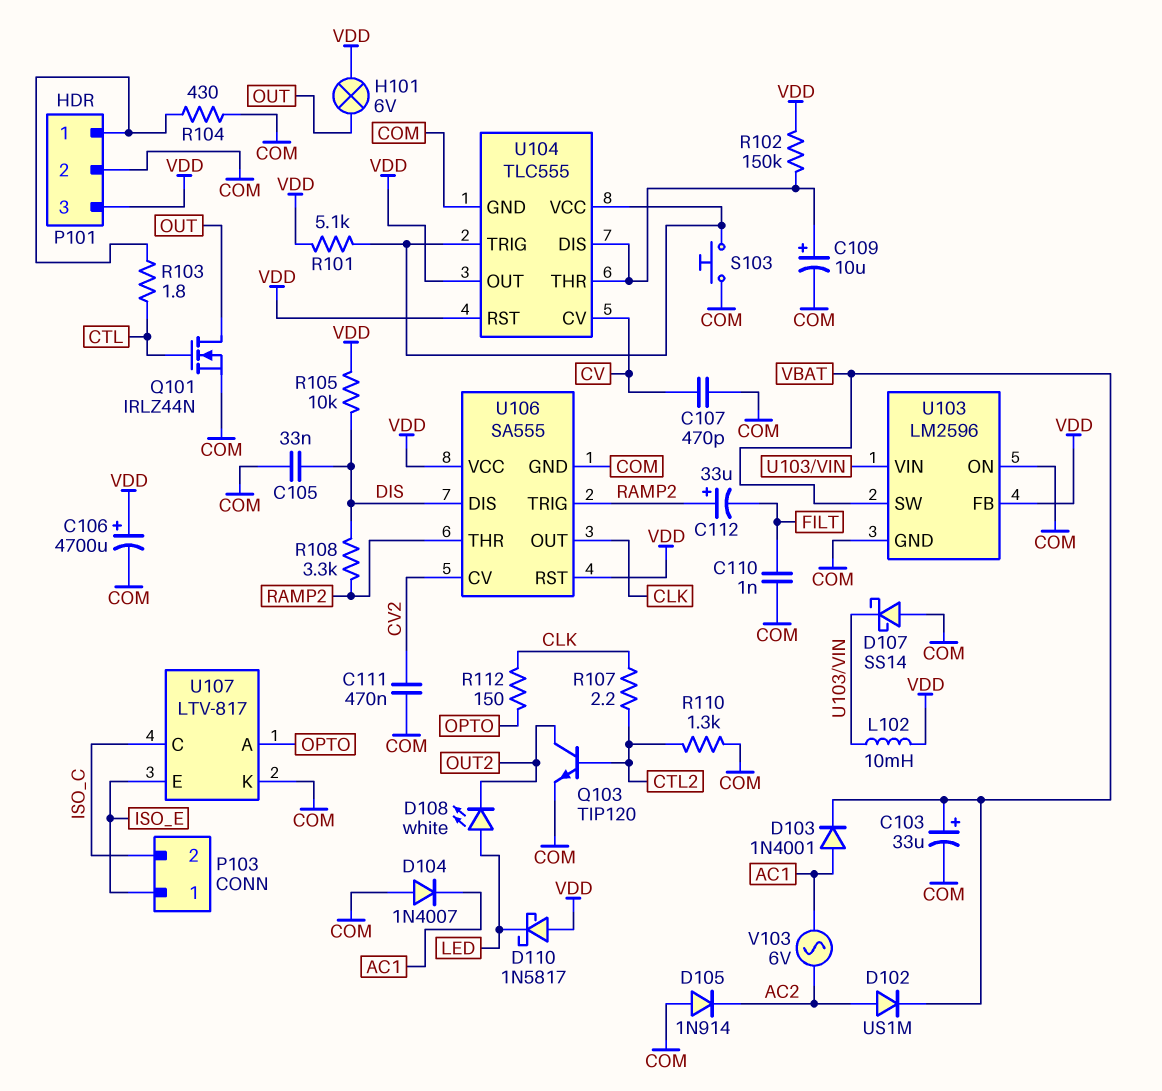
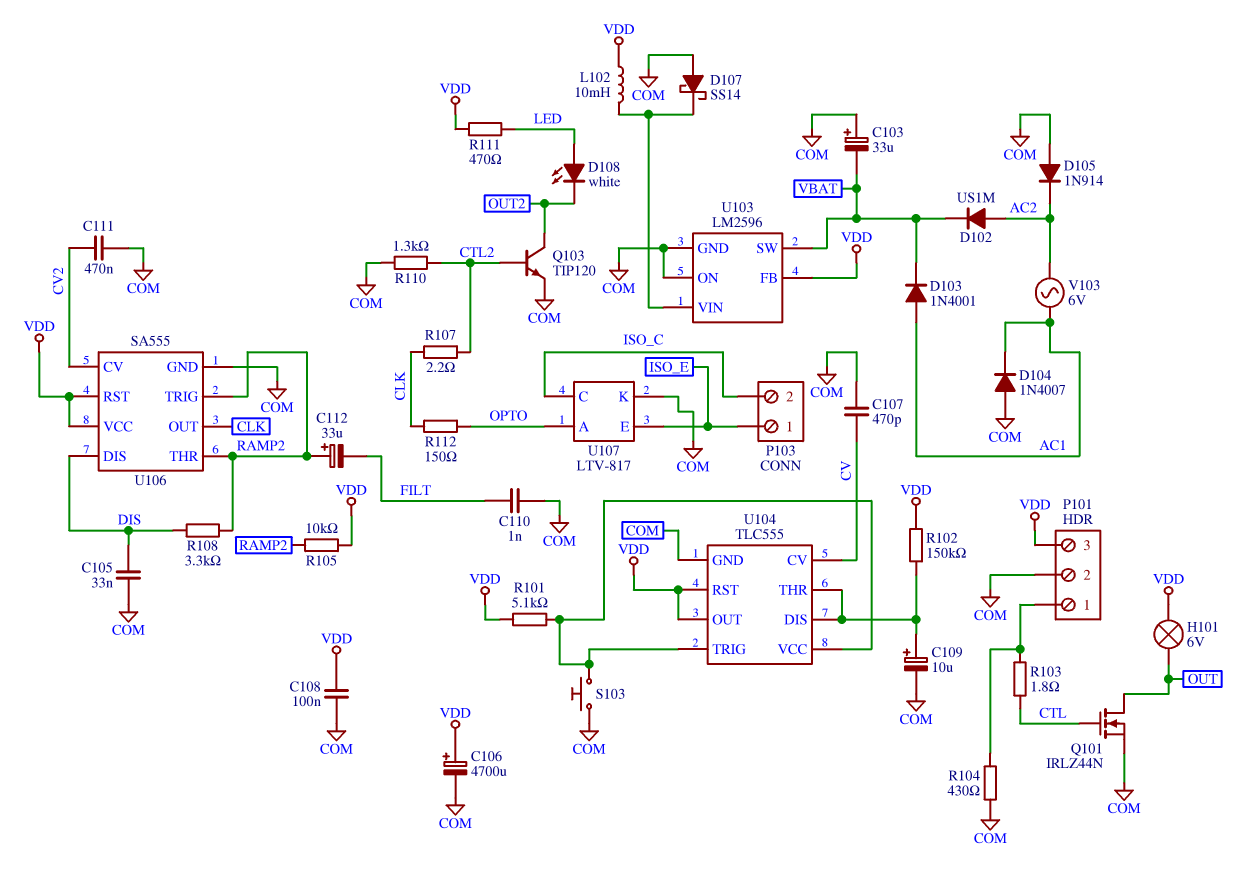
C103: 33uF (plus VBAT, minus COM) -> 33uF (plus COM, minus VBAT)
C108: none -> 100nF (COM, VDD)
D110: schottky 1N5817 (A VDD, K LED) -> none
R105: 10k (DIS, VDD) -> 10k (RAMP2, VDD)
R111: none -> 470 (LED, VDD)

